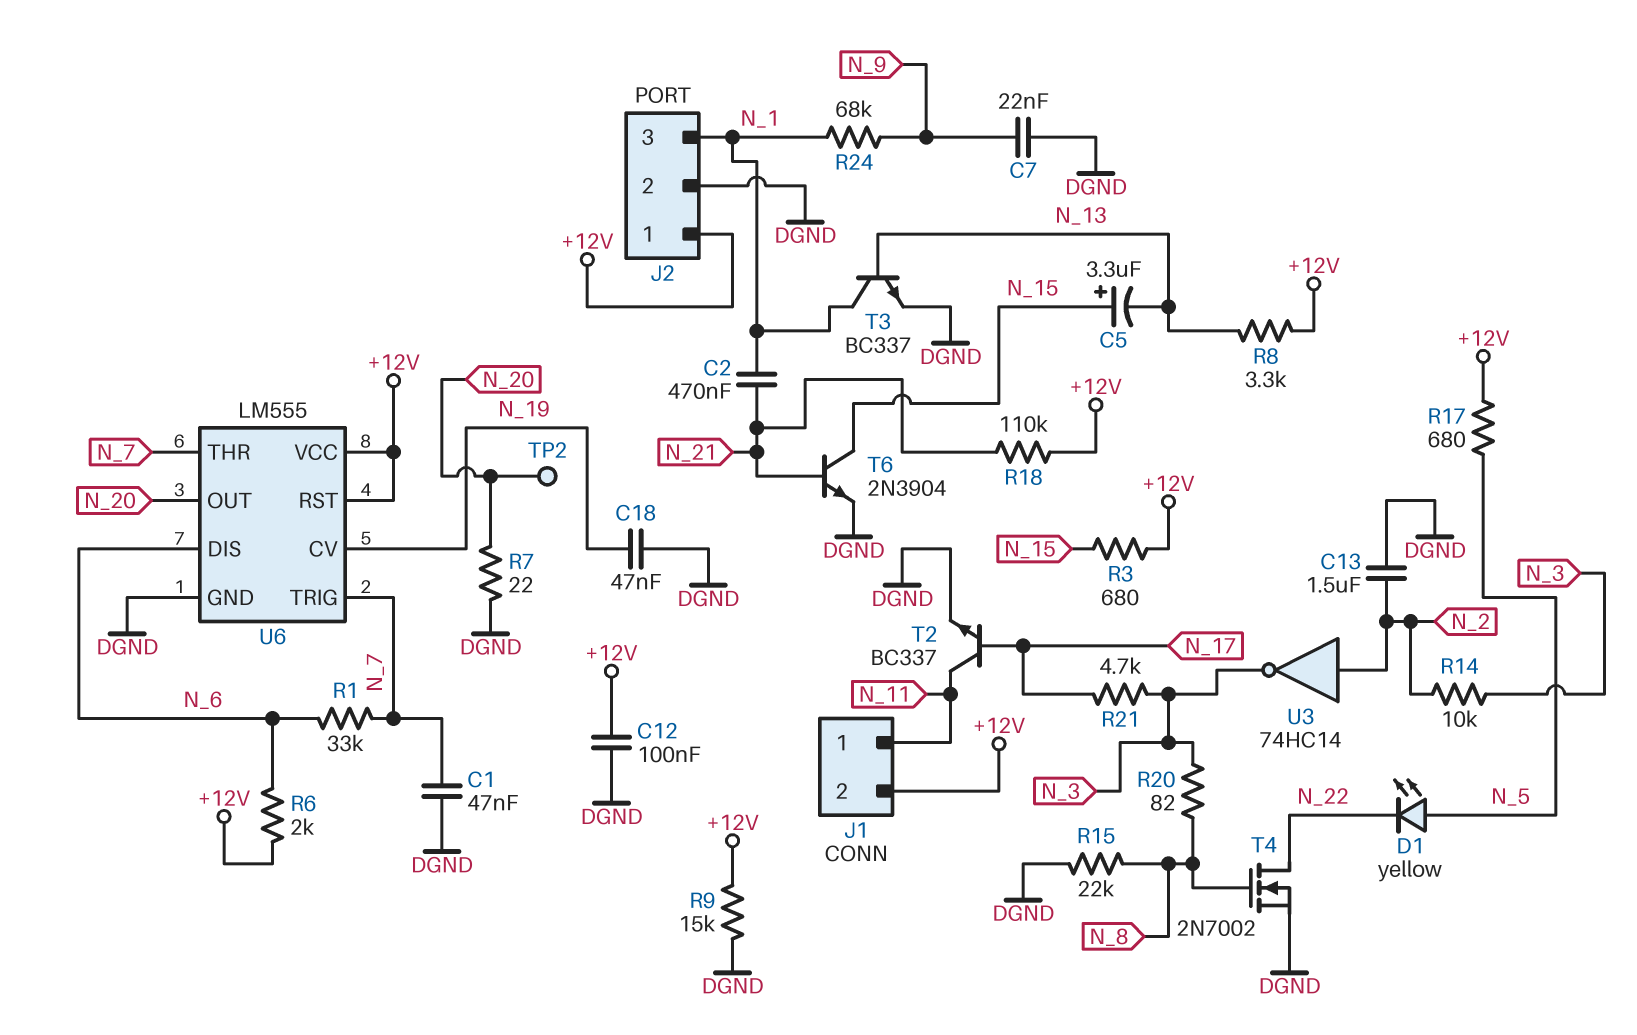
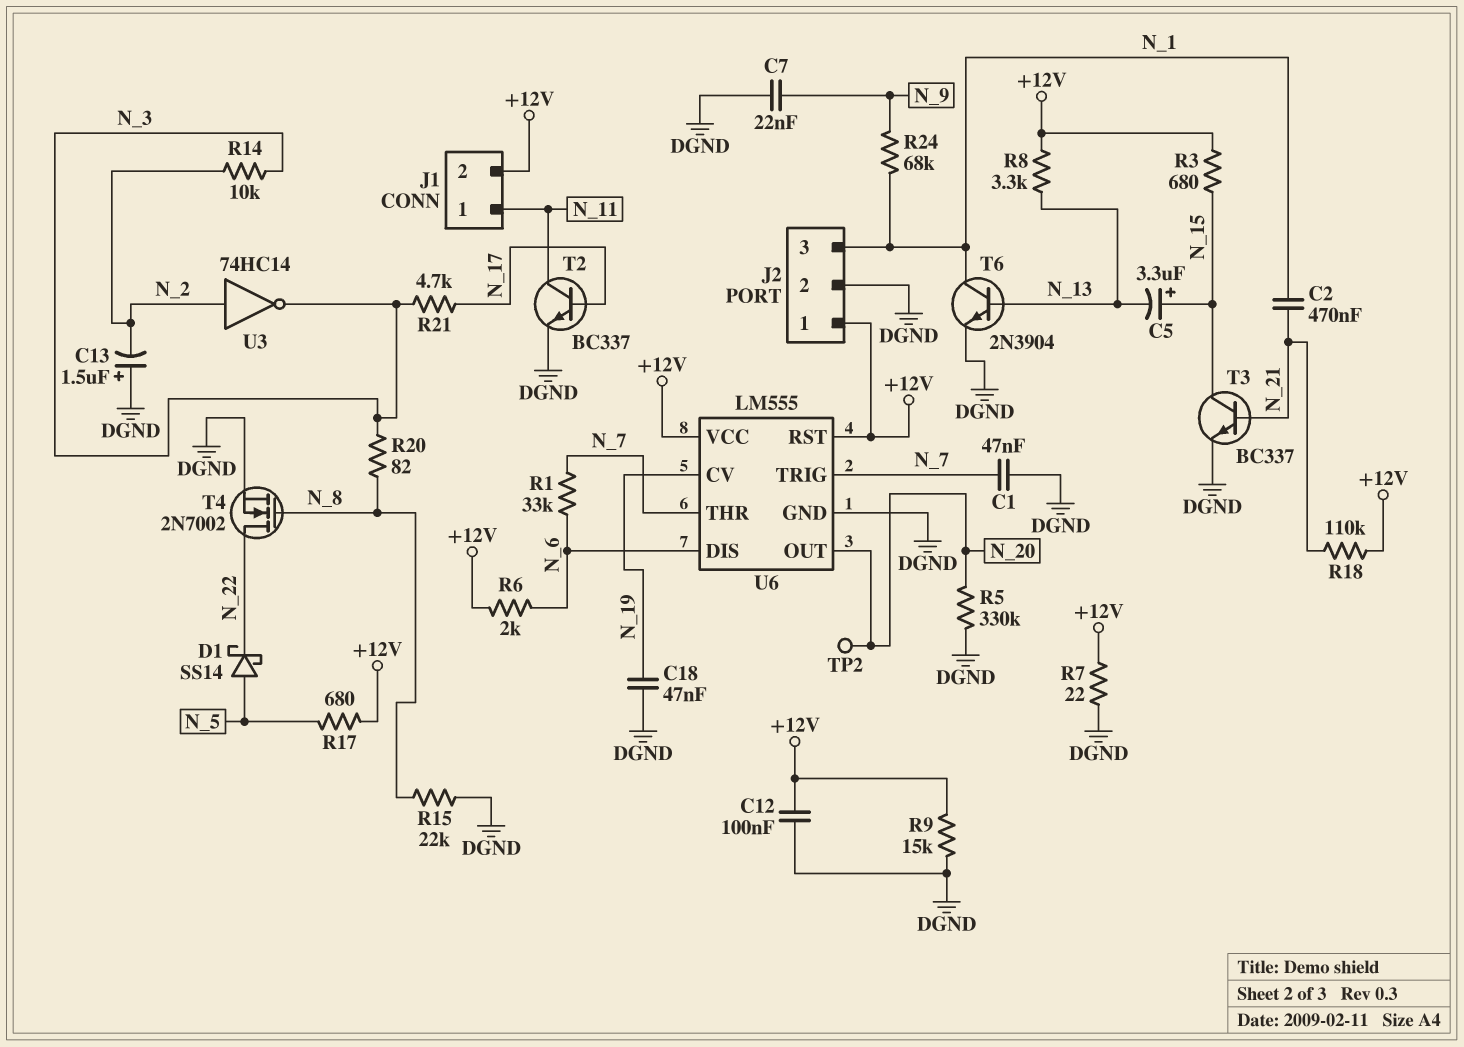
C13: 1.5uF (DGND, N_2) -> 1.5uF (plus DGND, minus N_2)
D1: LED yellow (A N_5, K N_22) -> schottky SS14 (A N_5, K N_22)
R5: none -> 330k (DGND, N_20)
R7: 22 (DGND, N_20) -> 22 (+12V, DGND)
T3: NPN BC337 (B N_13, C N_1, E DGND) -> NPN BC337 (B N_21, C N_15, E DGND)
T6: NPN 2N3904 (B N_21, C N_15, E DGND) -> NPN 2N3904 (B N_13, C N_1, E DGND)

